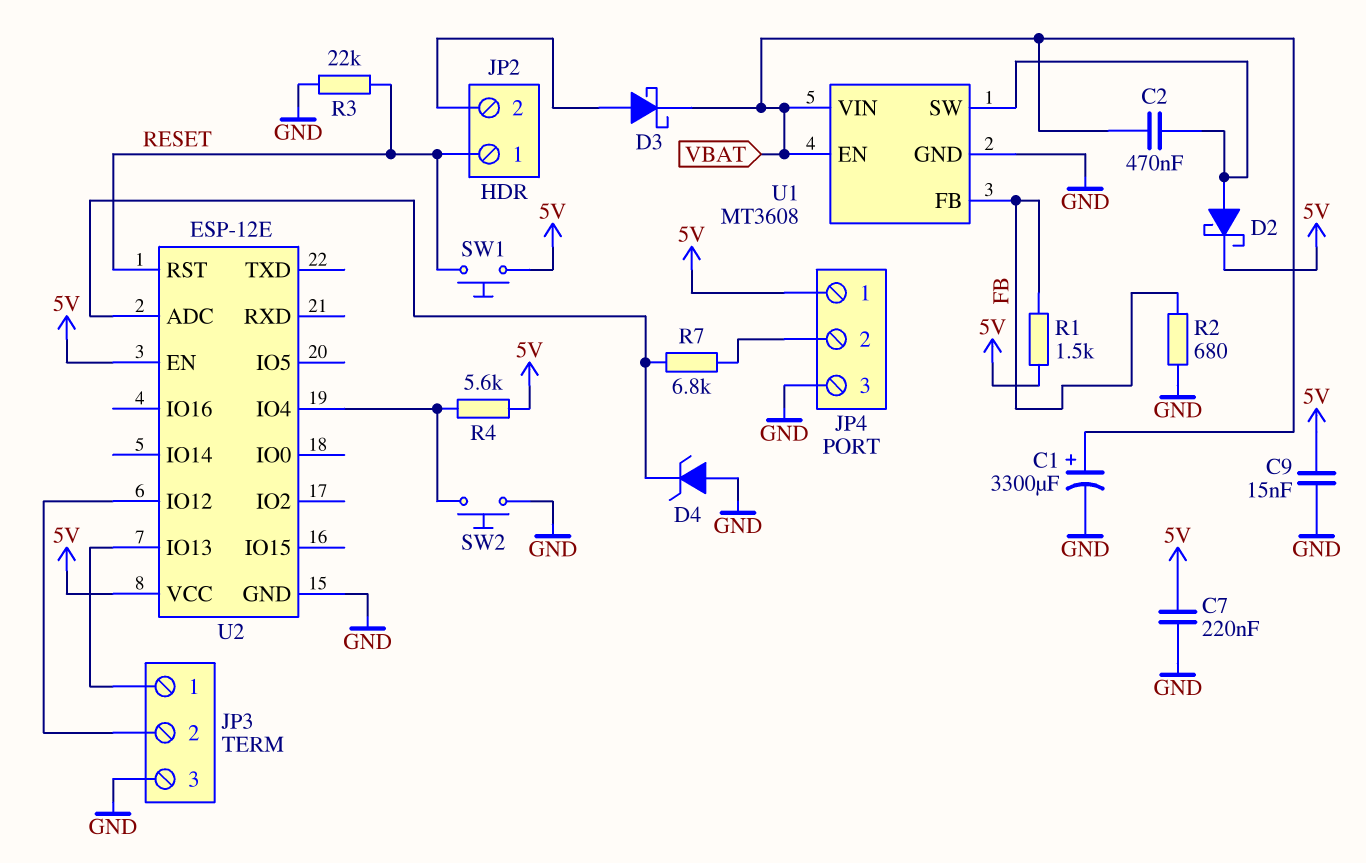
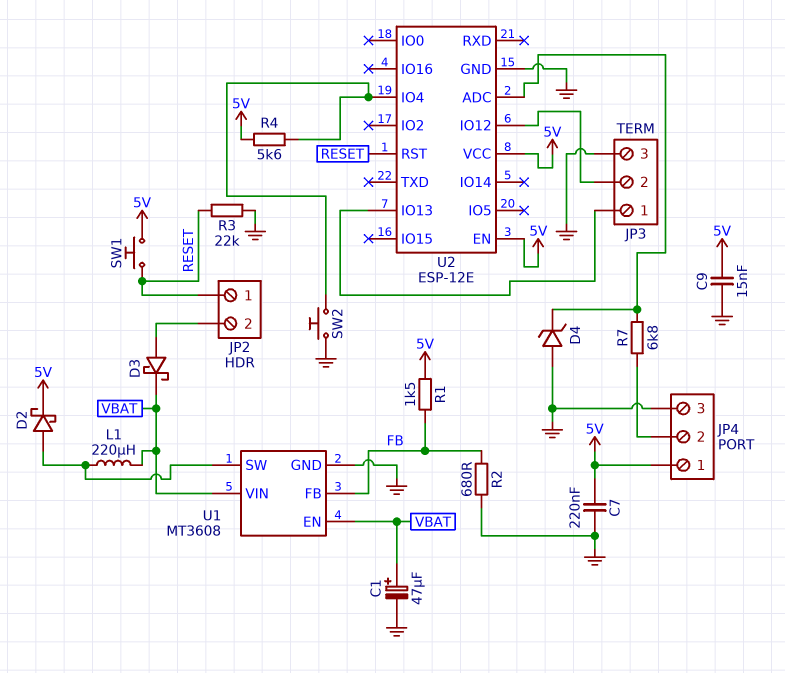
C1: 3300uF (plus VBAT, minus GND) -> 47uF (plus VBAT, minus GND)
C2: 470nF (U1/SW, VBAT) -> none
L1: none -> 220uH (U1/SW, VBAT)

